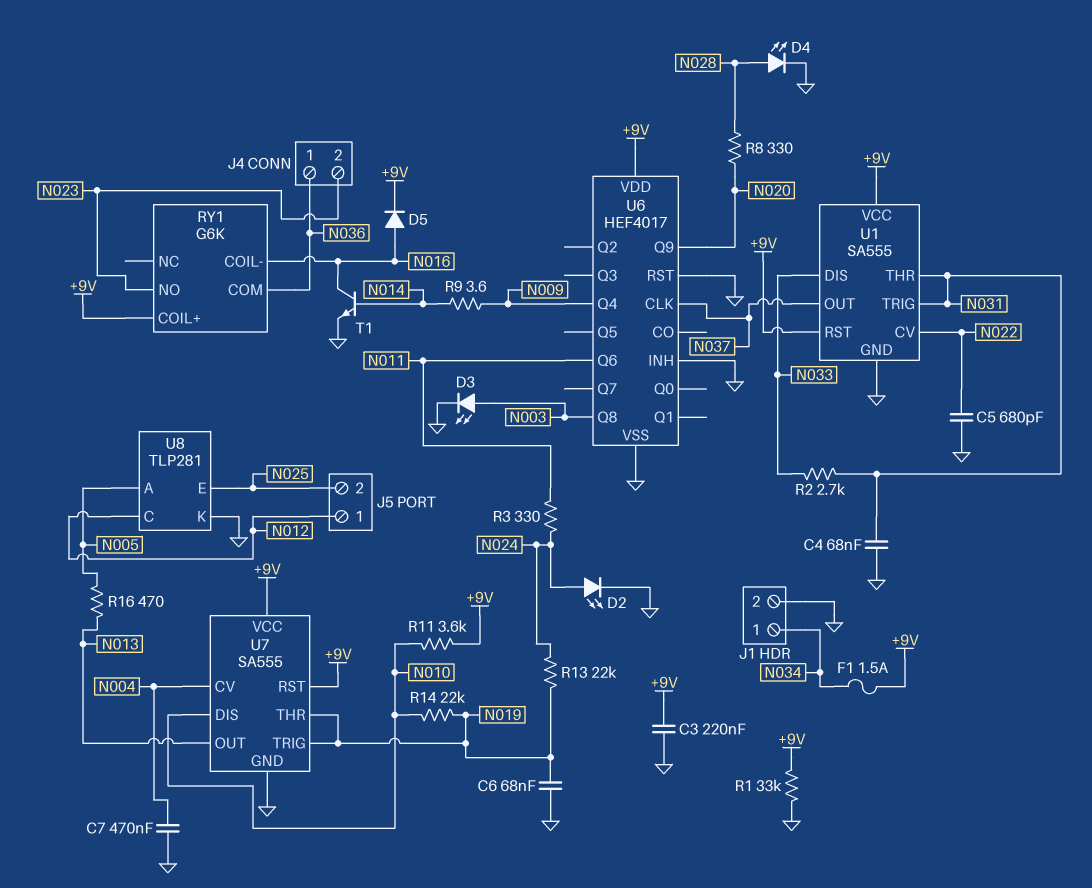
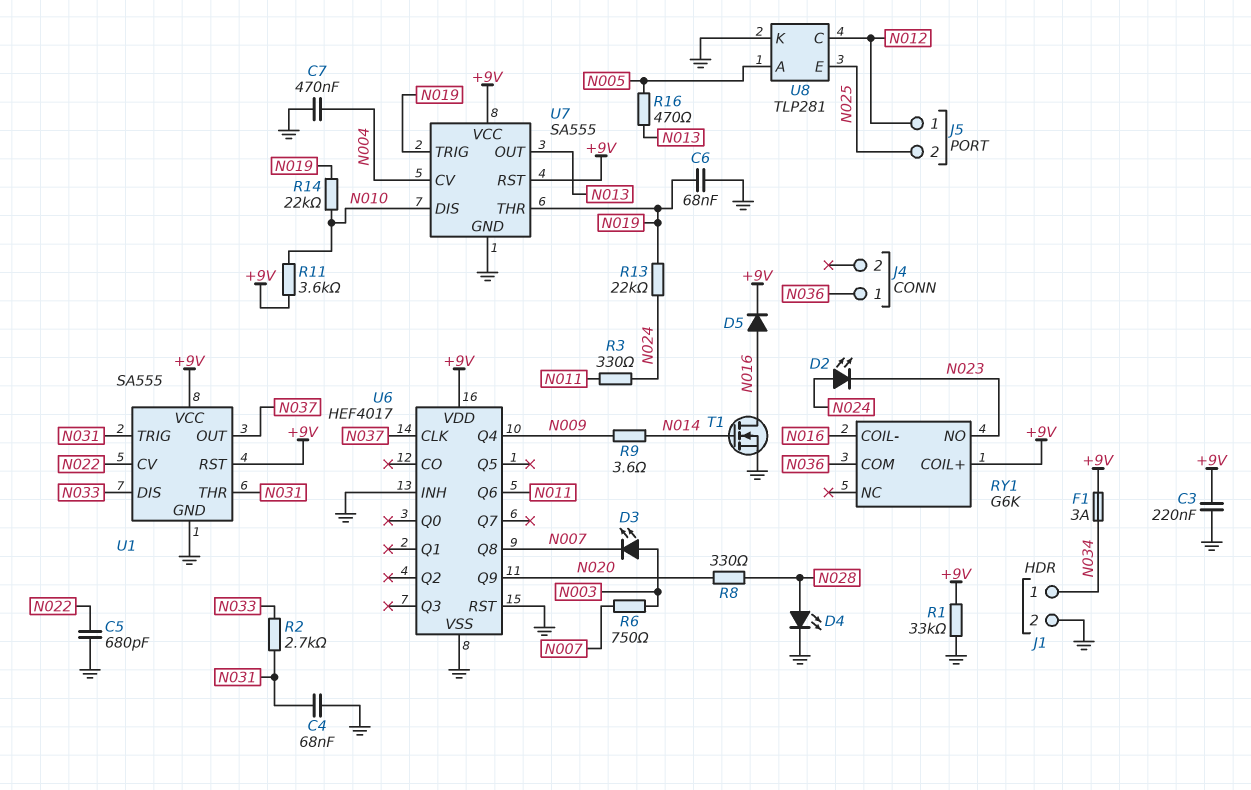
D2: LED (A N024, K GND) -> LED (A N024, K N023)
D3: LED (A N003, K GND) -> LED (A N003, K N007)
F1: 1.5A (+9V, N034) -> 3A (+9V, N034)
J4 pin 2: N023 -> none
R6: none -> 750 (N003, N007)
T1: NPN (B N014, C N016, E GND) -> NMOS (G N014, D N016, S GND)
U6 pin Q8: N003 -> N007

